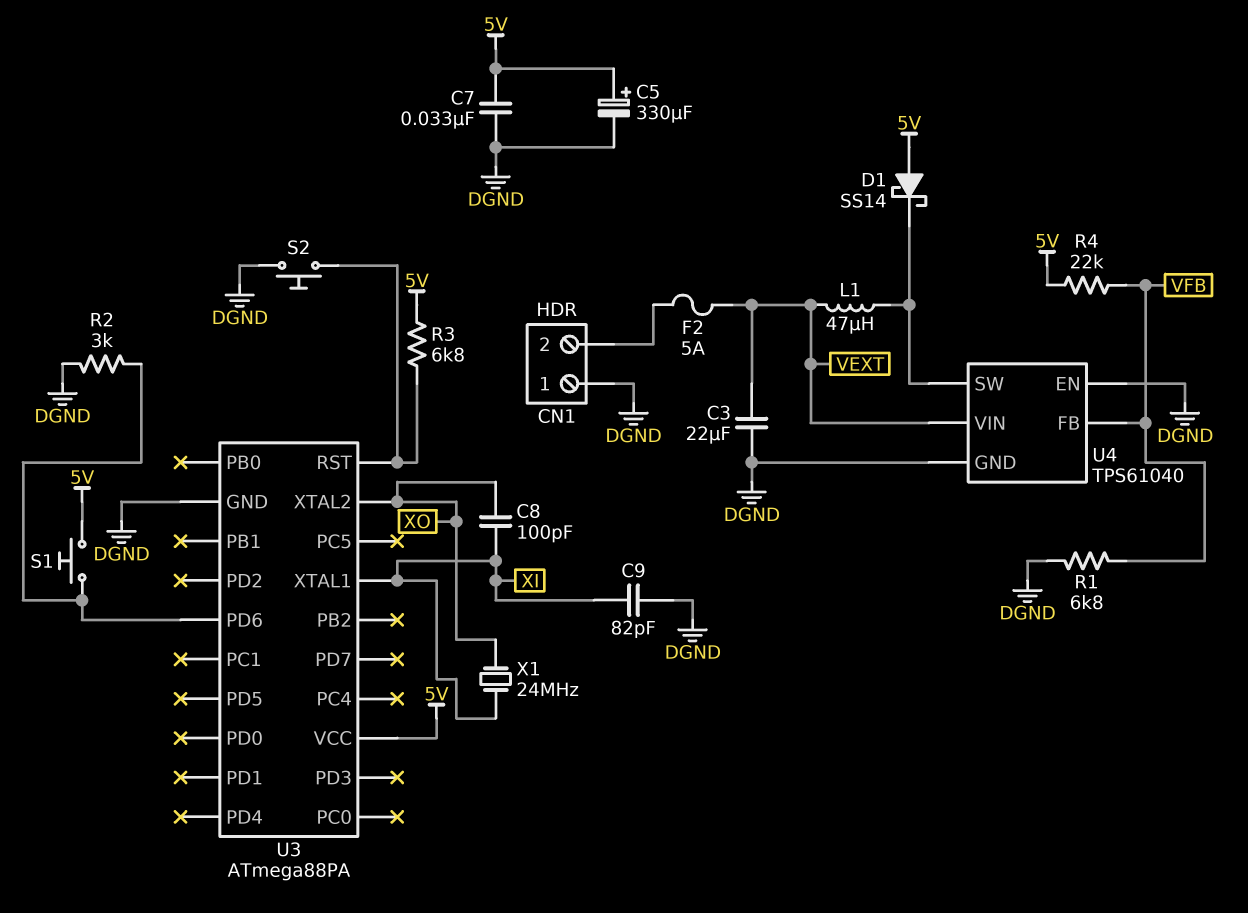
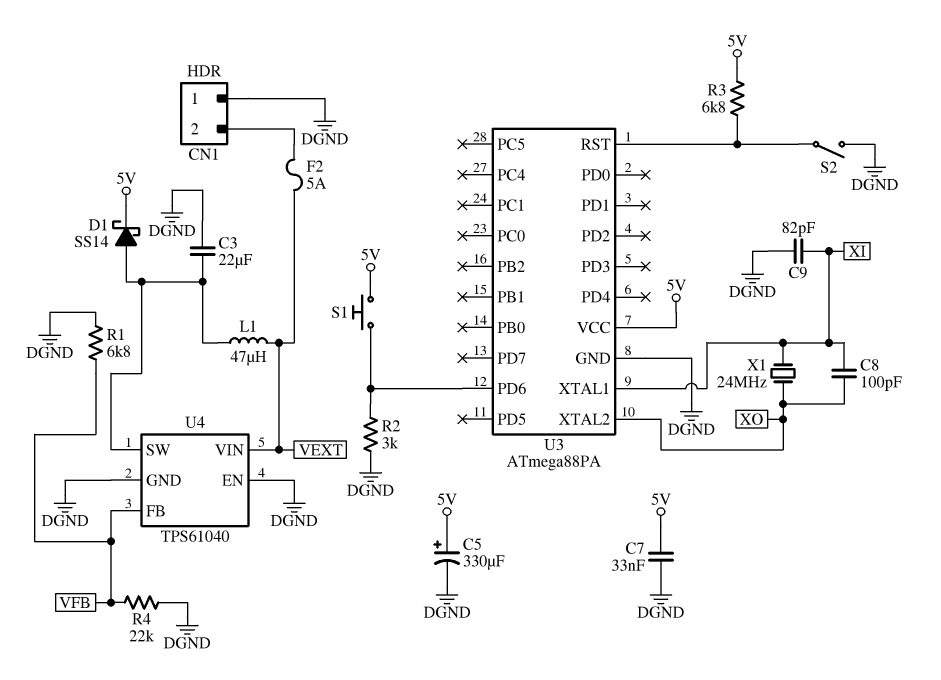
C3: 22uF (DGND, VEXT) -> 22uF (DGND, U4/SW)
D1: schottky SS14 (A 5V, K U4/SW) -> schottky SS14 (A U4/SW, K 5V)
R4: 22k (5V, VFB) -> 22k (DGND, VFB)
S2: button (DGND, U3/RST) -> switch (DGND, U3/RST)

